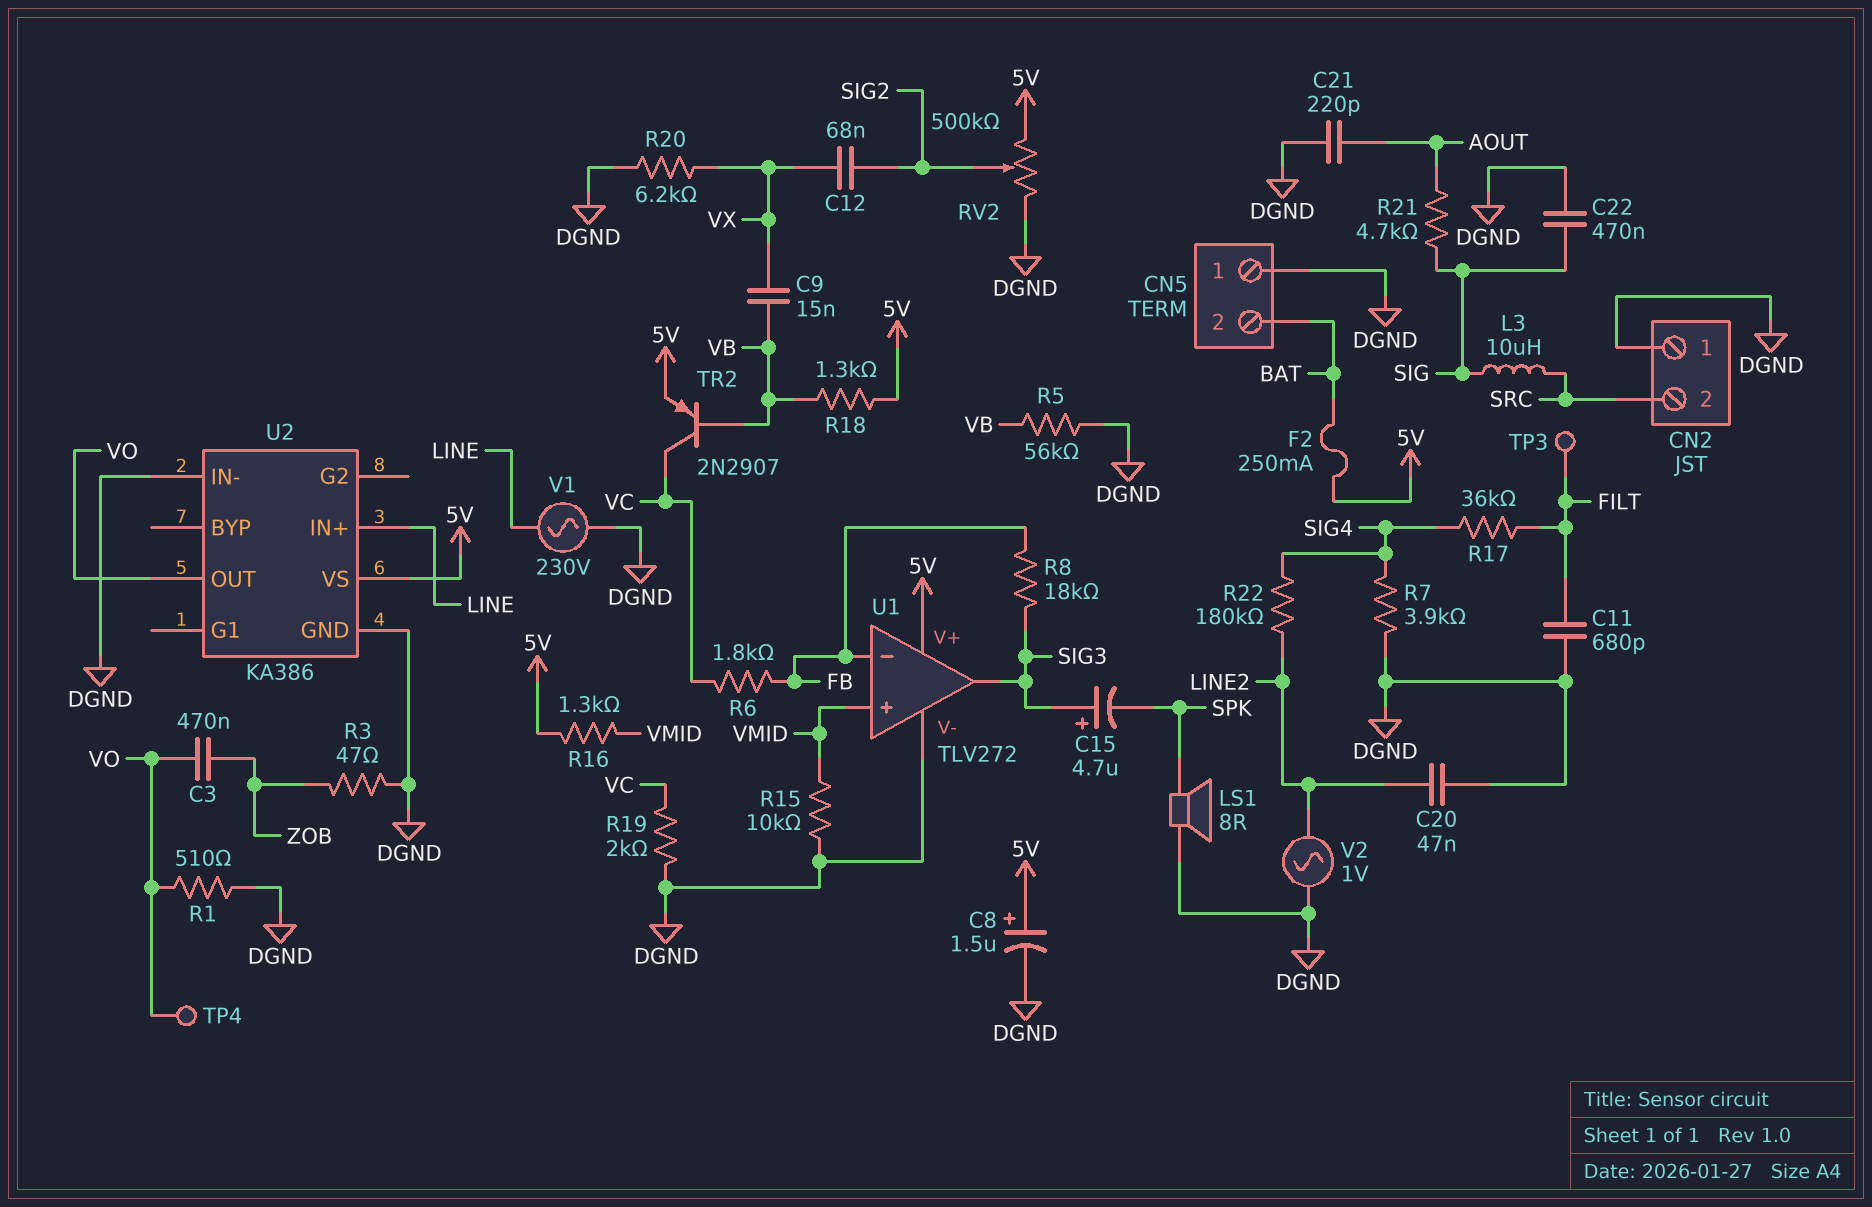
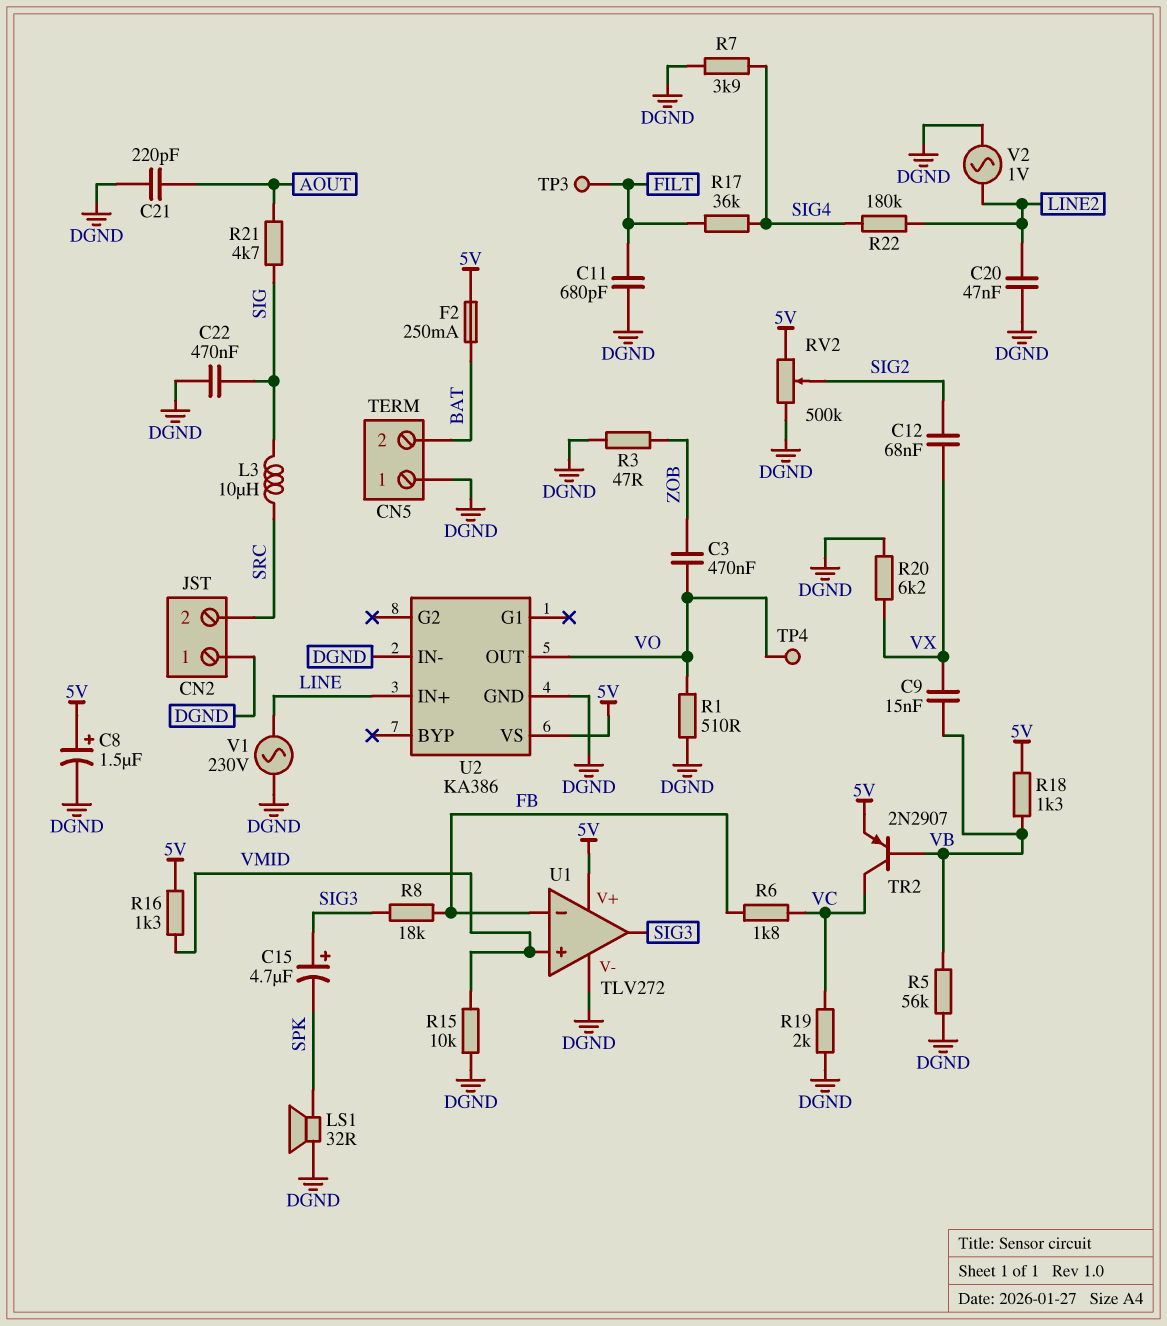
LS1: speaker 8R (DGND, SPK) -> speaker 32R (DGND, SPK)

